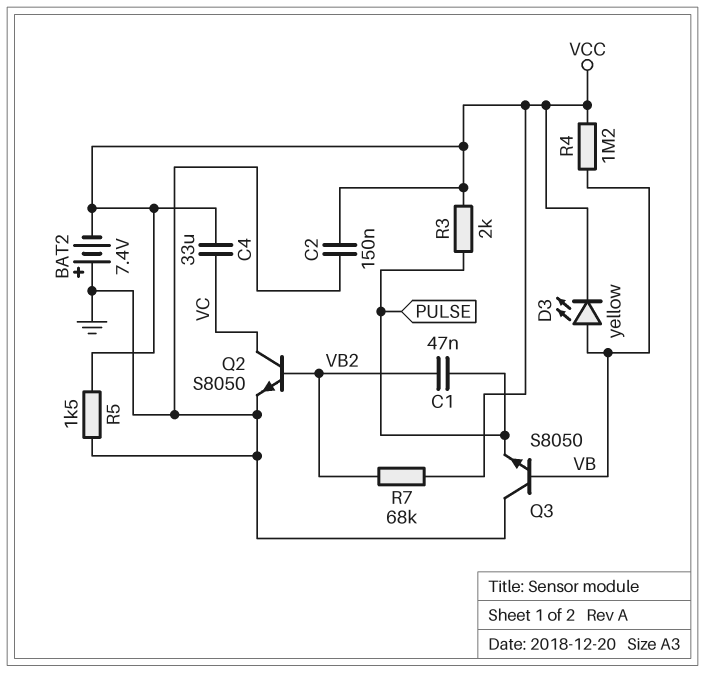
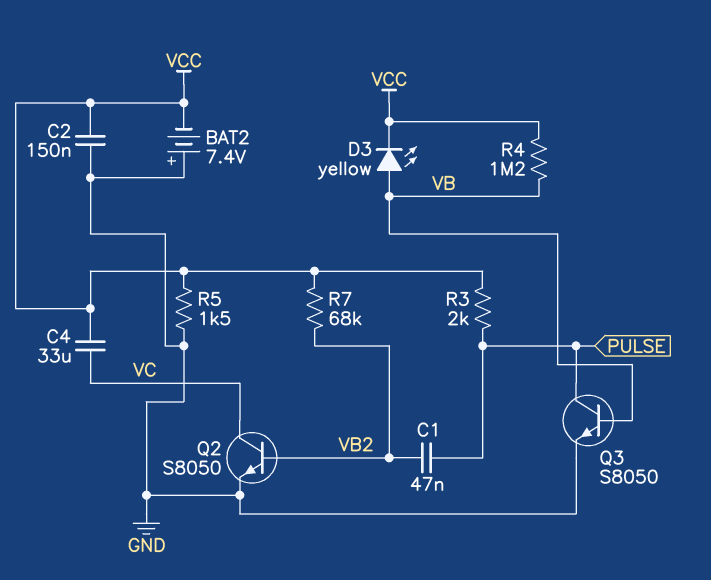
Q3: NPN S8050 (B VB, C GND, E PULSE) -> NPN S8050 (B VB, C PULSE, E GND)

